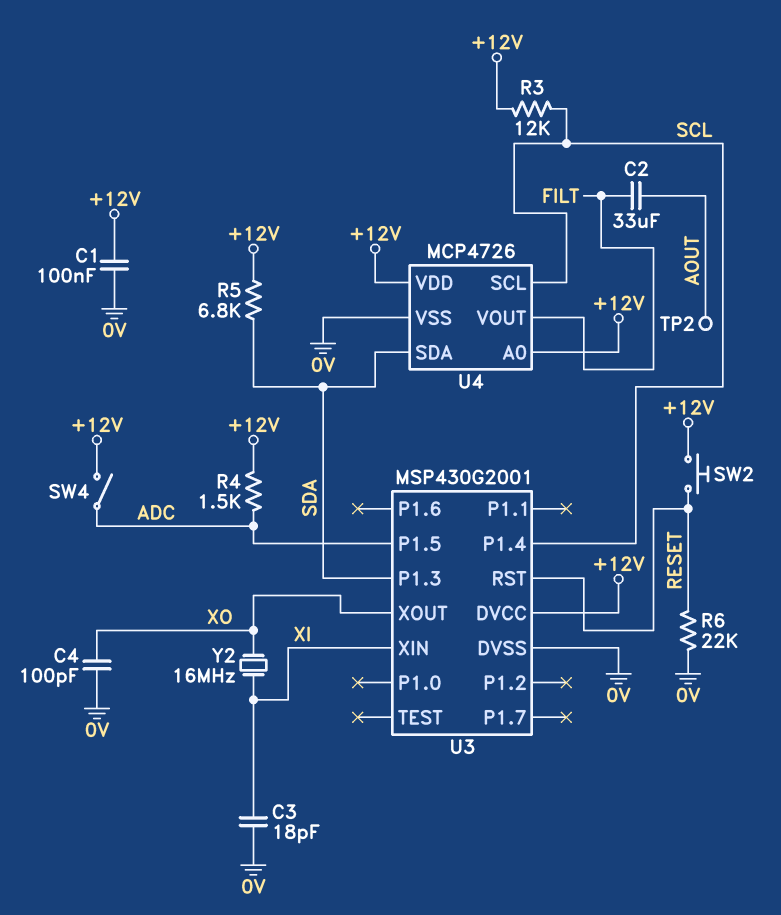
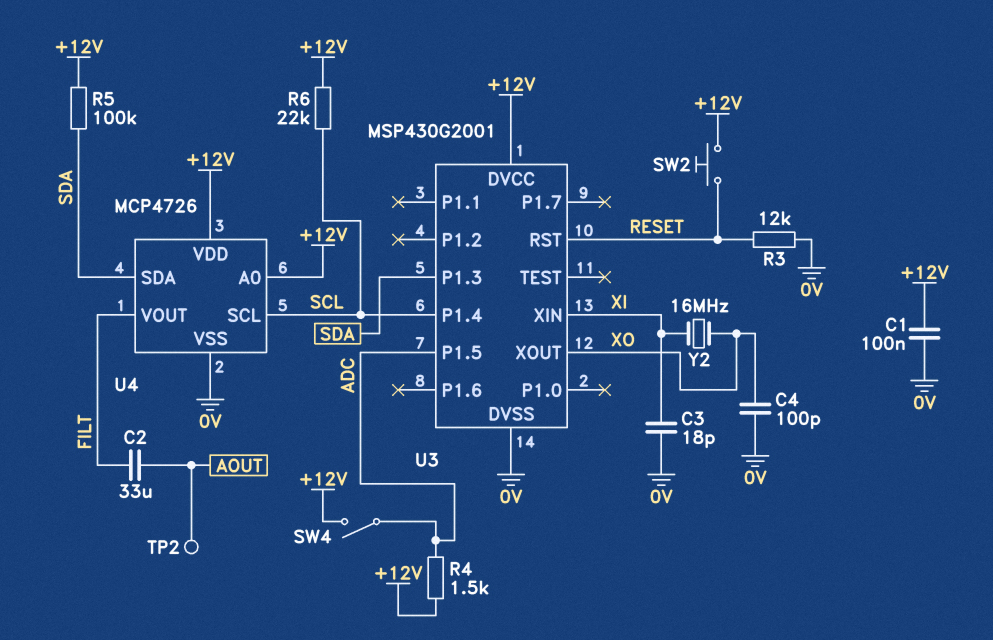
R3: 12k (+12V, SCL) -> 12k (0V, RESET)
R5: 6.8k (+12V, SDA) -> 100k (+12V, SDA)
R6: 22k (0V, RESET) -> 22k (+12V, SCL)

